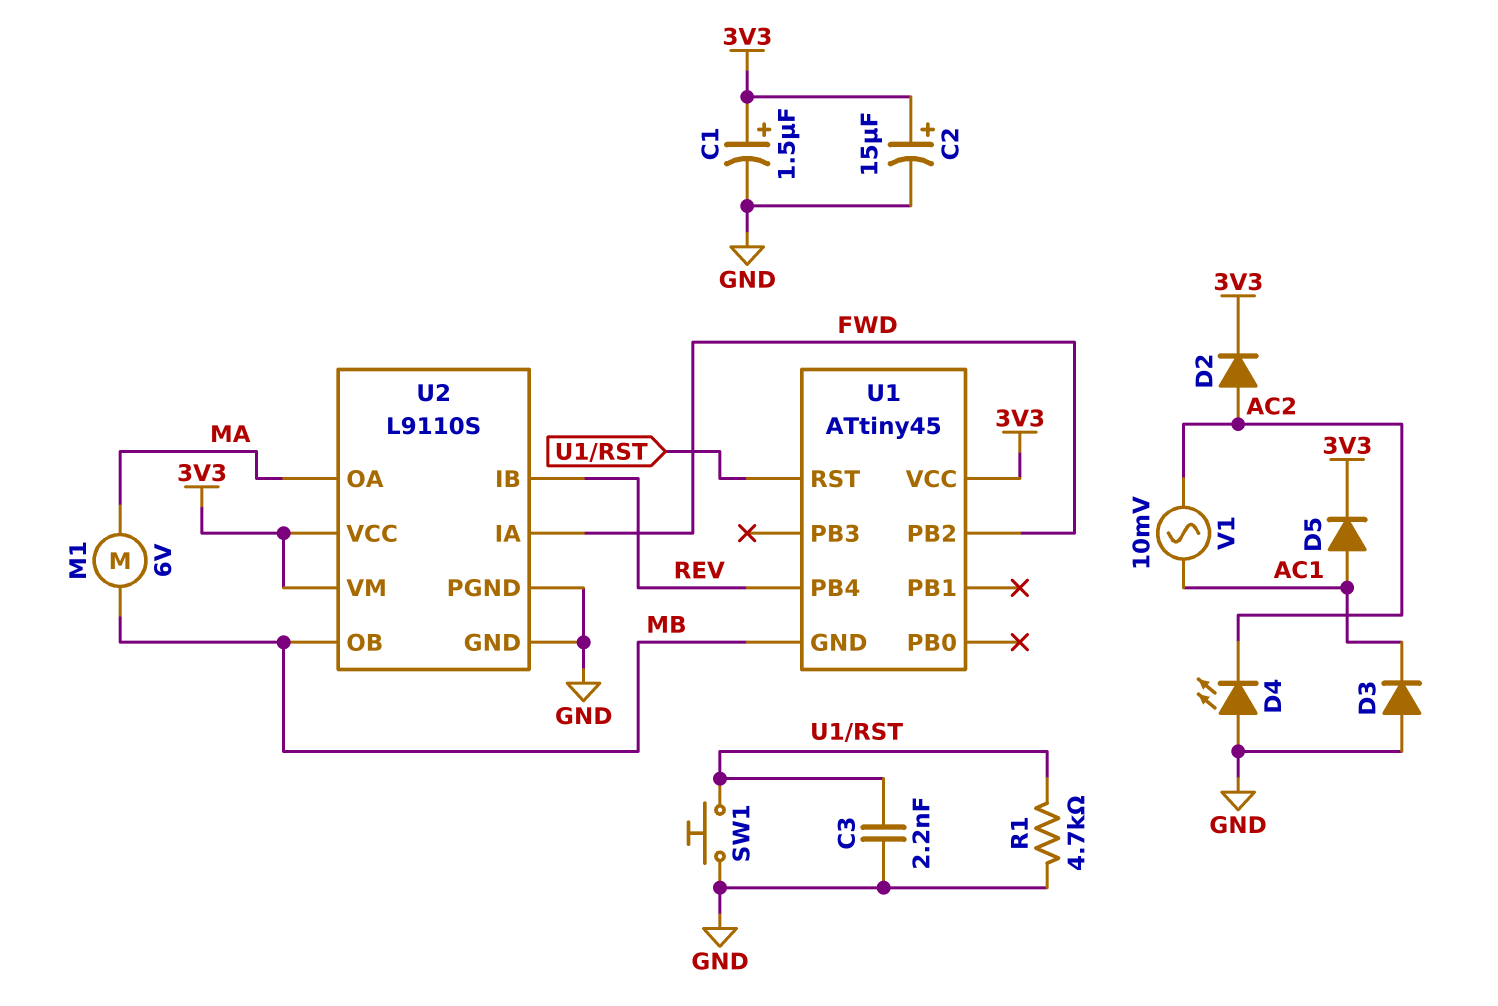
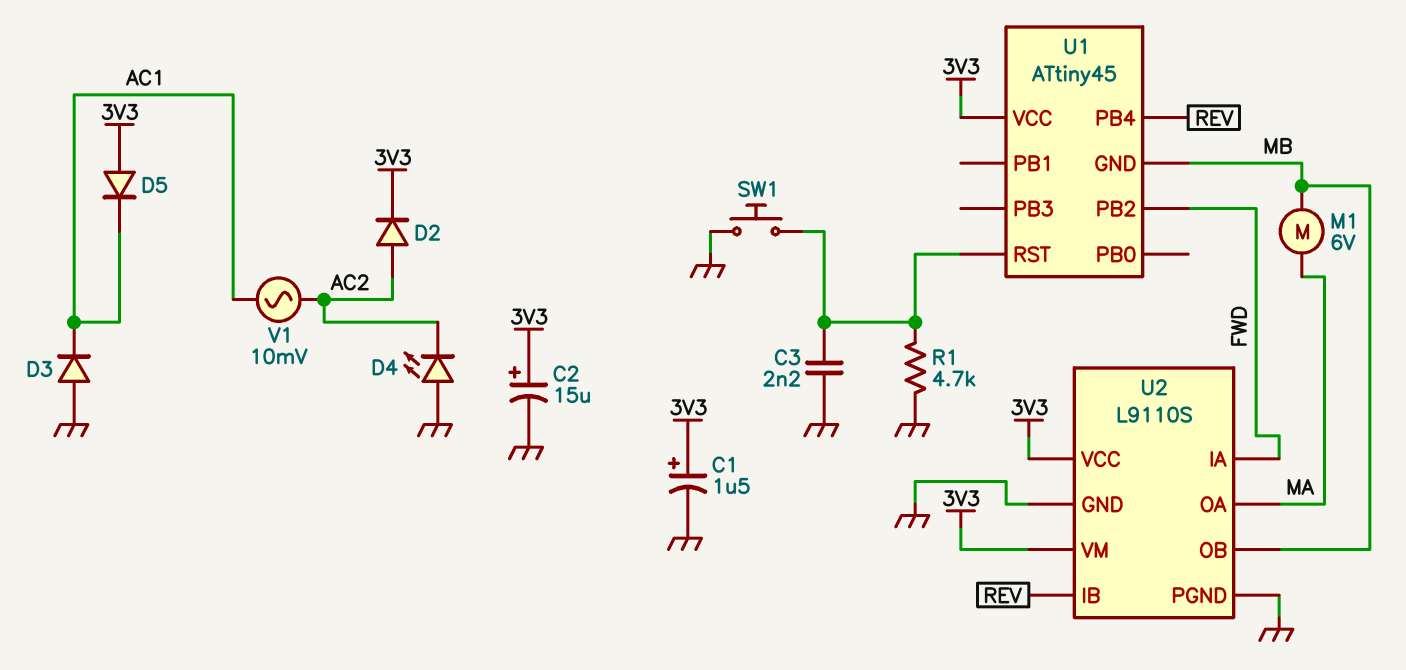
D5: diode (A AC1, K 3V3) -> diode (A 3V3, K AC1)

